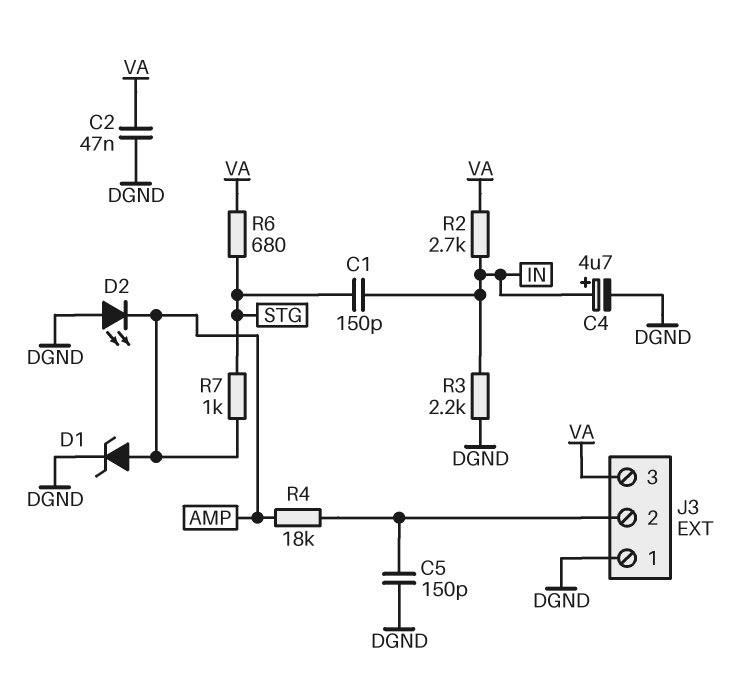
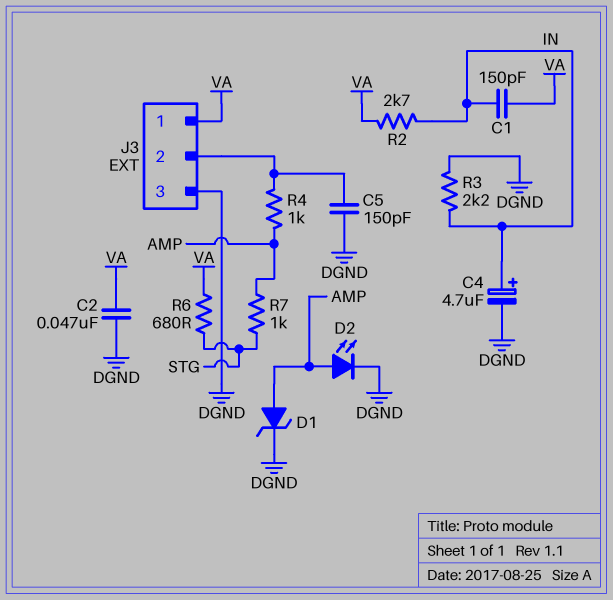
C1: 150pF (IN, STG) -> 150pF (IN, VA)
D2: LED (A DGND, K AMP) -> LED (A AMP, K DGND)
J3 pin 1: DGND -> VA
J3 pin 3: VA -> DGND
R4: 18k (AMP, J3/2) -> 1k (AMP, J3/2)

